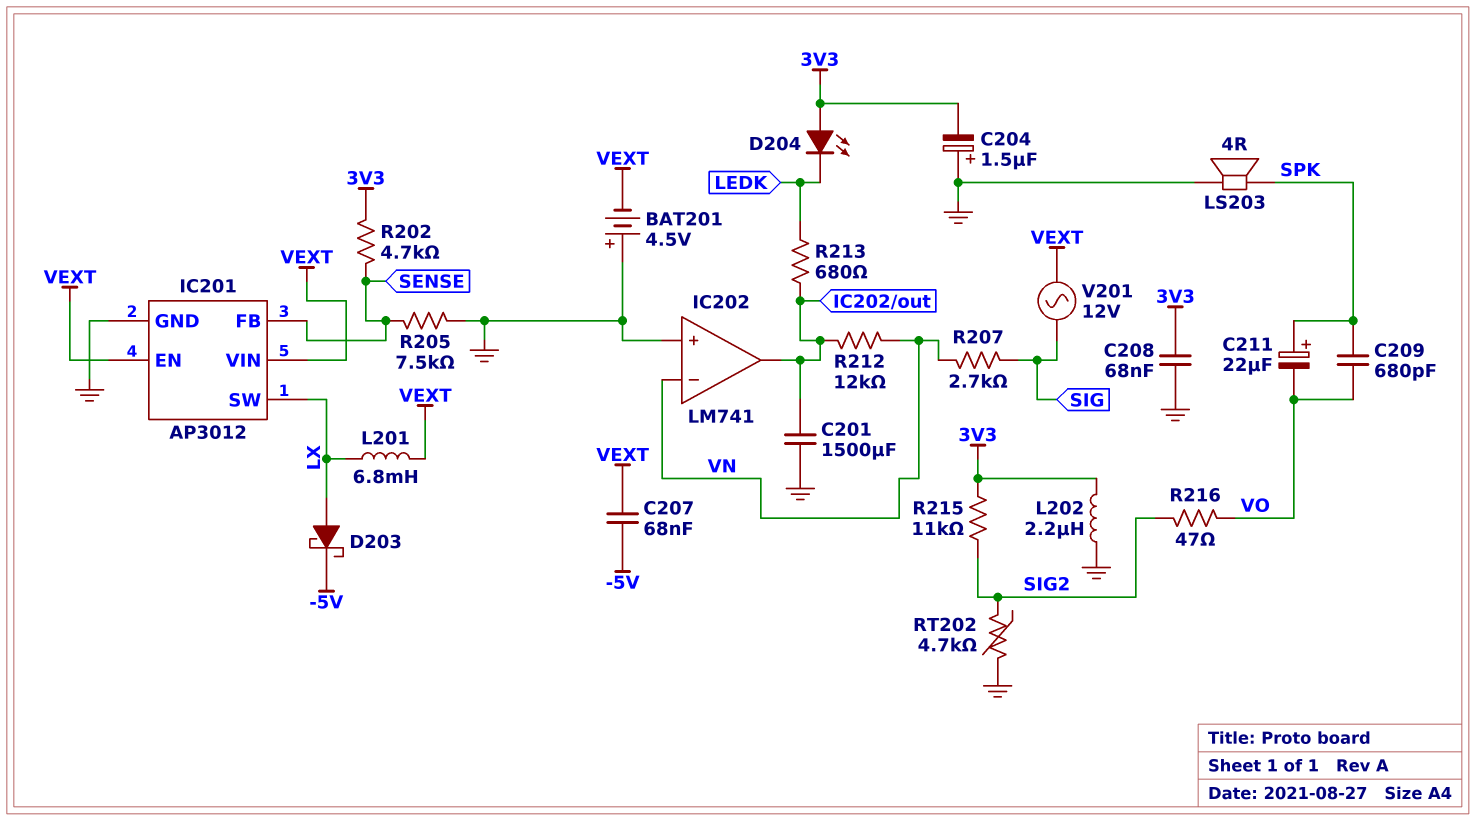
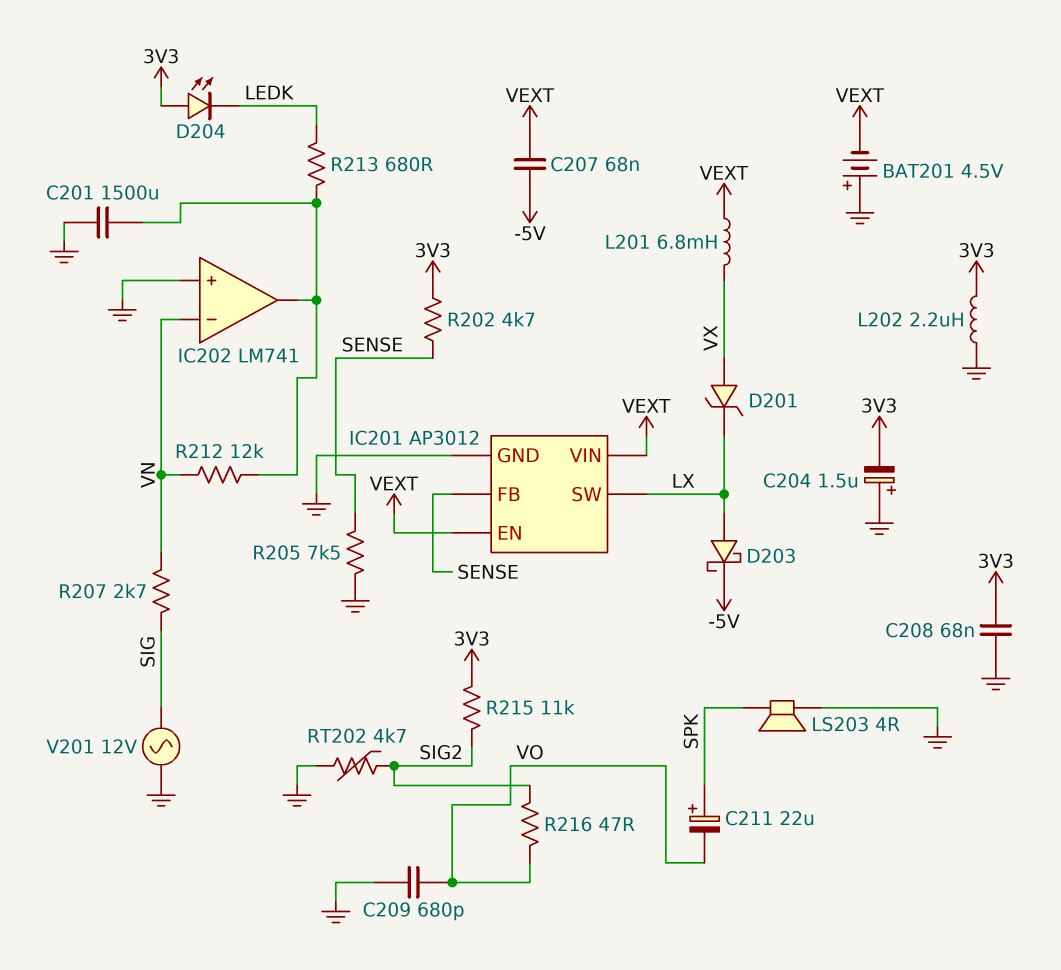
C209: 680pF (SPK, VO) -> 680pF (GND, VO)
D201: none -> zener (A VX, K LX)
L201: 6.8mH (LX, VEXT) -> 6.8mH (VEXT, VX)
V201: AC 12V (SIG, VEXT) -> AC 12V (GND, SIG)

